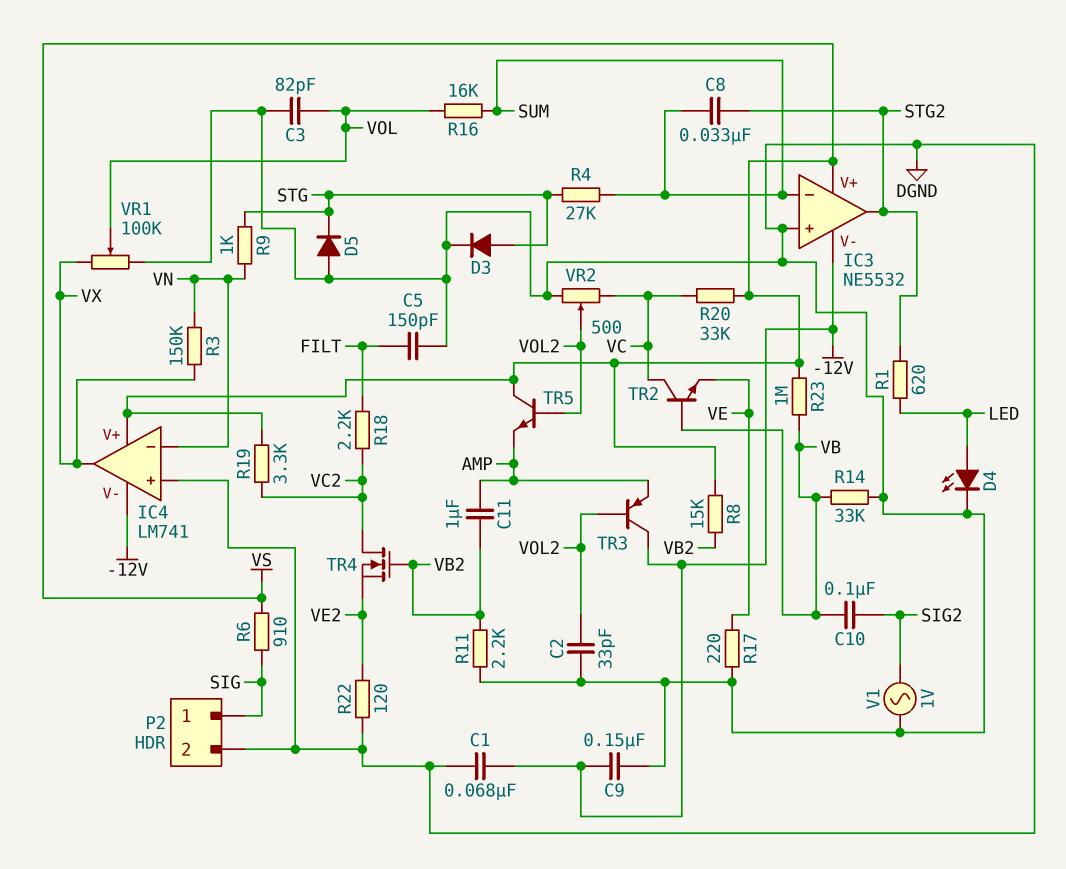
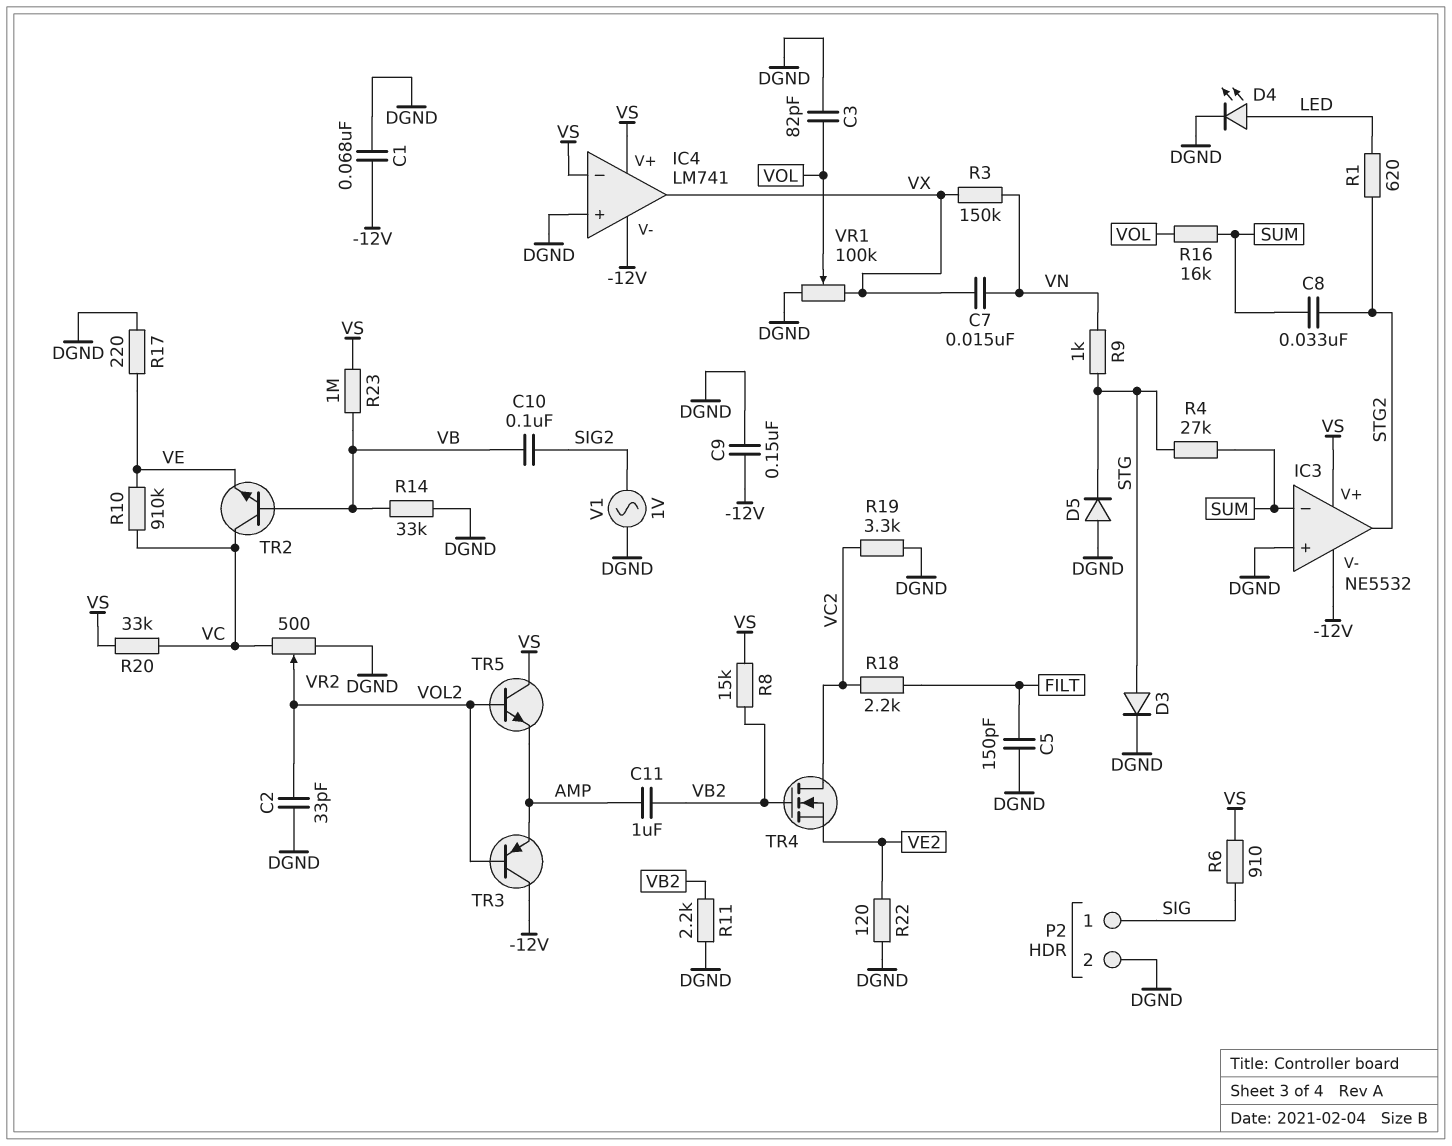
C7: none -> 15nF (VN, VX)
IC4 pin in-: VN -> VS
R10: none -> 910k (VC, VE)
R19: 3.3k (VC2, VS) -> 3.3k (DGND, VC2)

